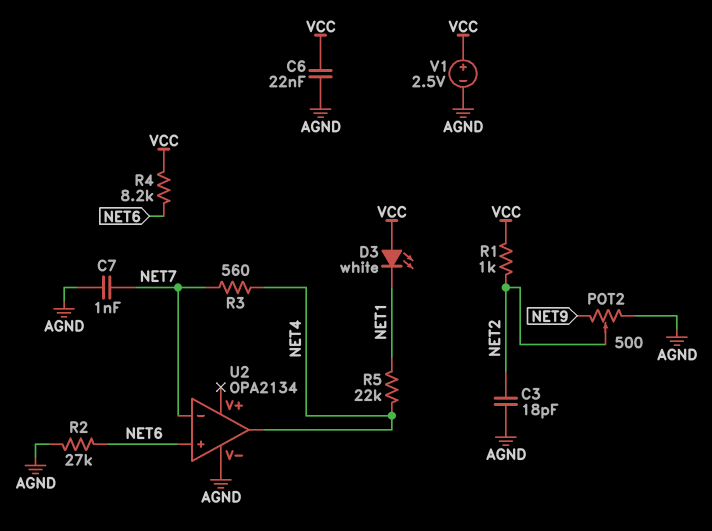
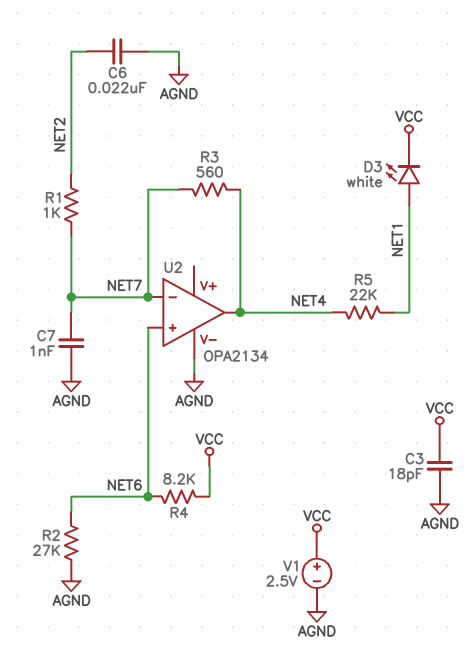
C3: 18pF (AGND, NET2) -> 18pF (AGND, VCC)
C6: 22nF (AGND, VCC) -> 22nF (AGND, NET2)
D3: LED white (A VCC, K NET1) -> LED white (A NET1, K VCC)
POT2: 500 (AGND, NET9, wiper NET2) -> none
R1: 1k (NET2, VCC) -> 1k (NET2, NET7)

